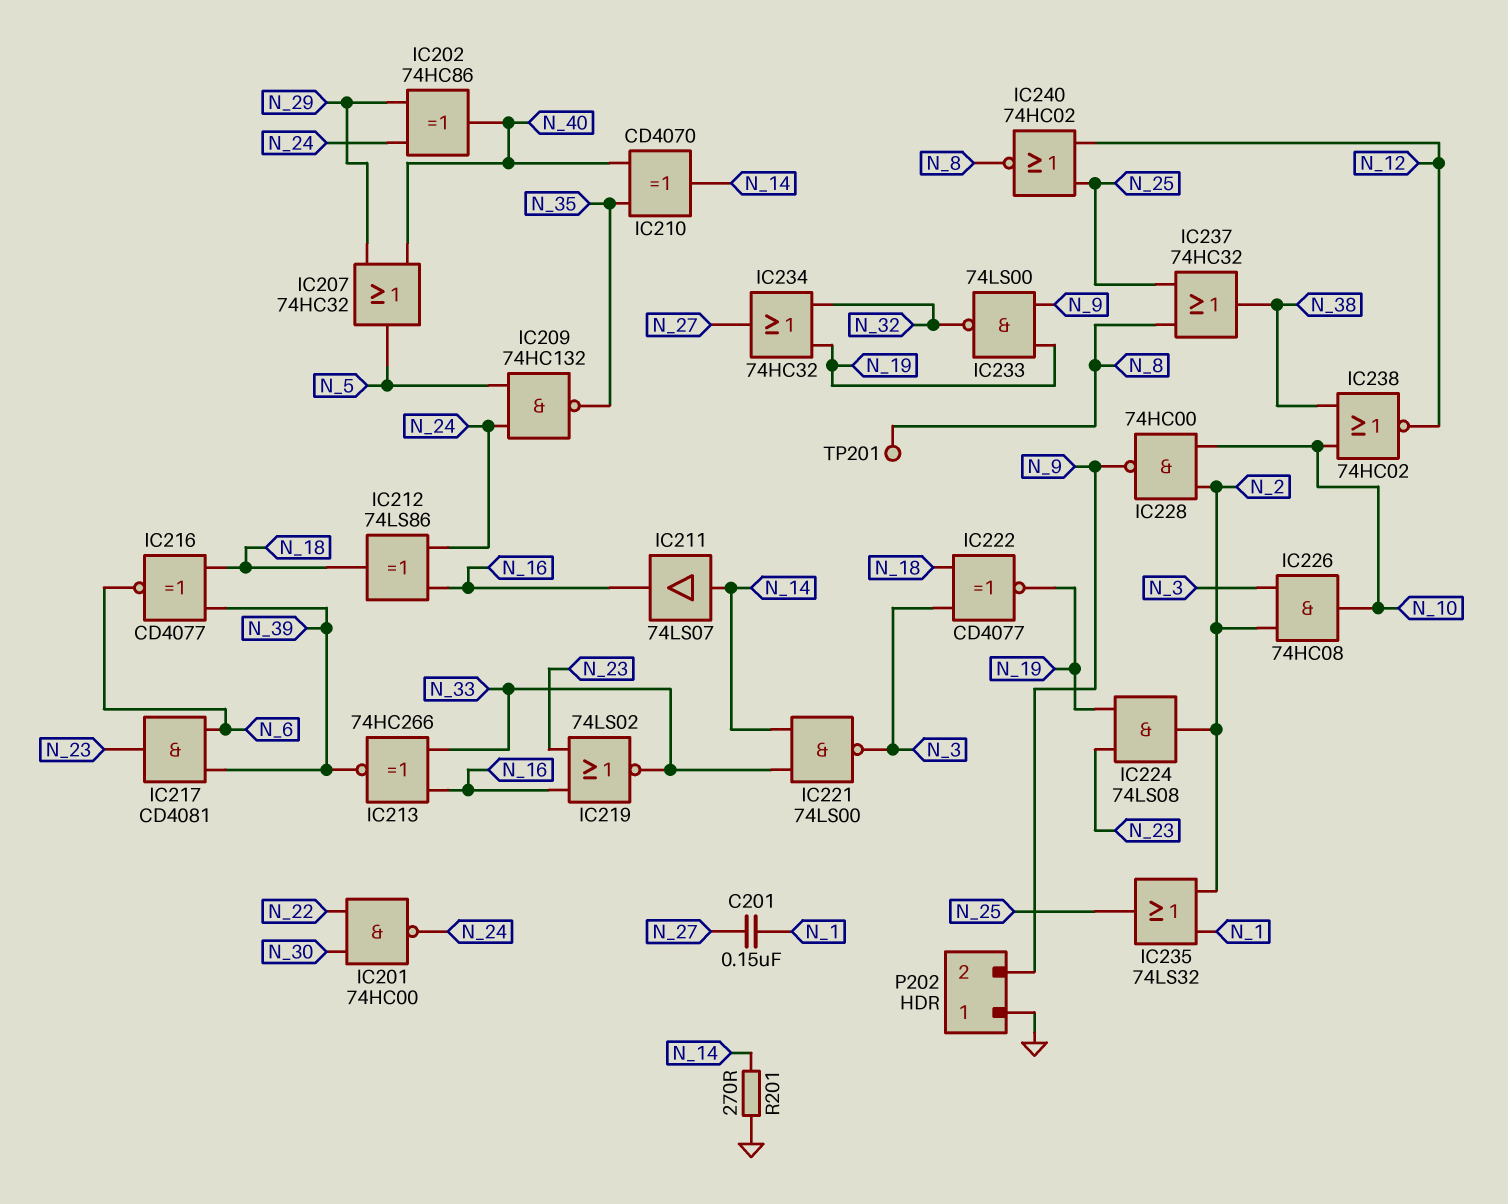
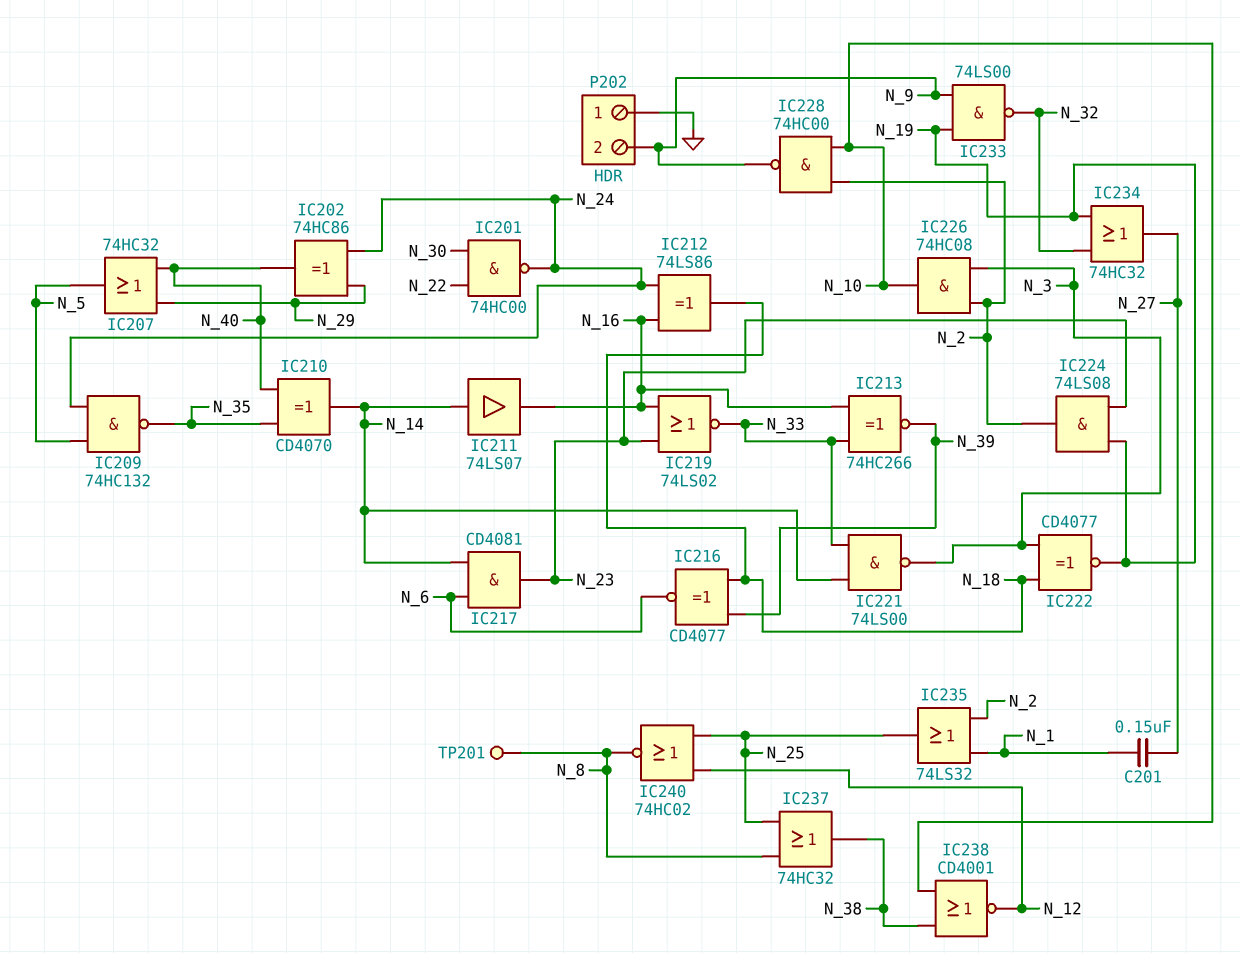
IC217: AND CD4081 (in N_6, in N_39, out N_23) -> AND CD4081 (in N_6, in N_14, out N_23)
IC238: NOR 74HC02 (in N_10, in N_38, out N_12) -> NOR CD4001 (in N_10, in N_38, out N_12)
R201: 270 (GND, N_14) -> none

